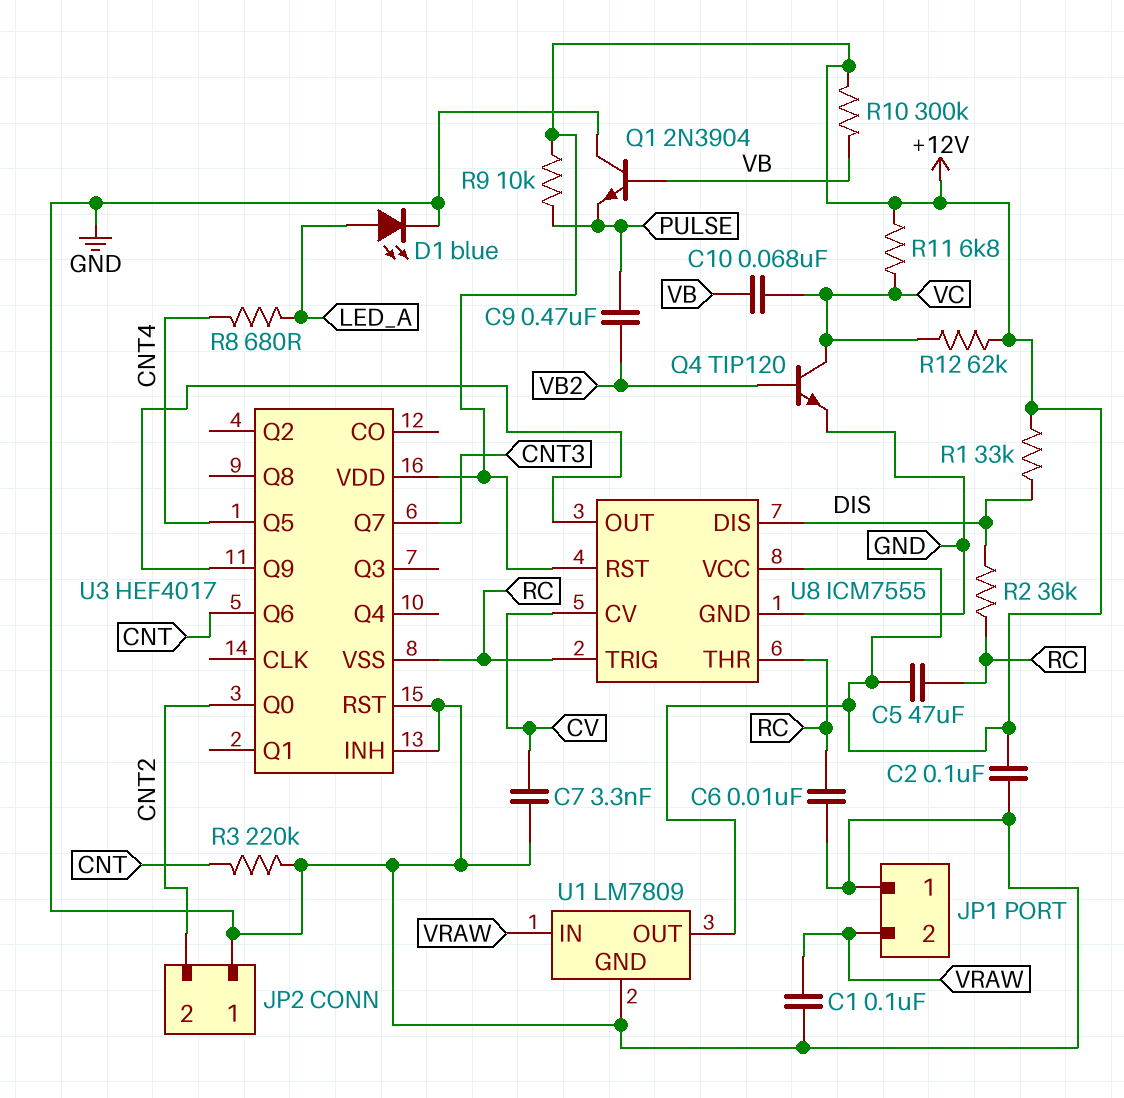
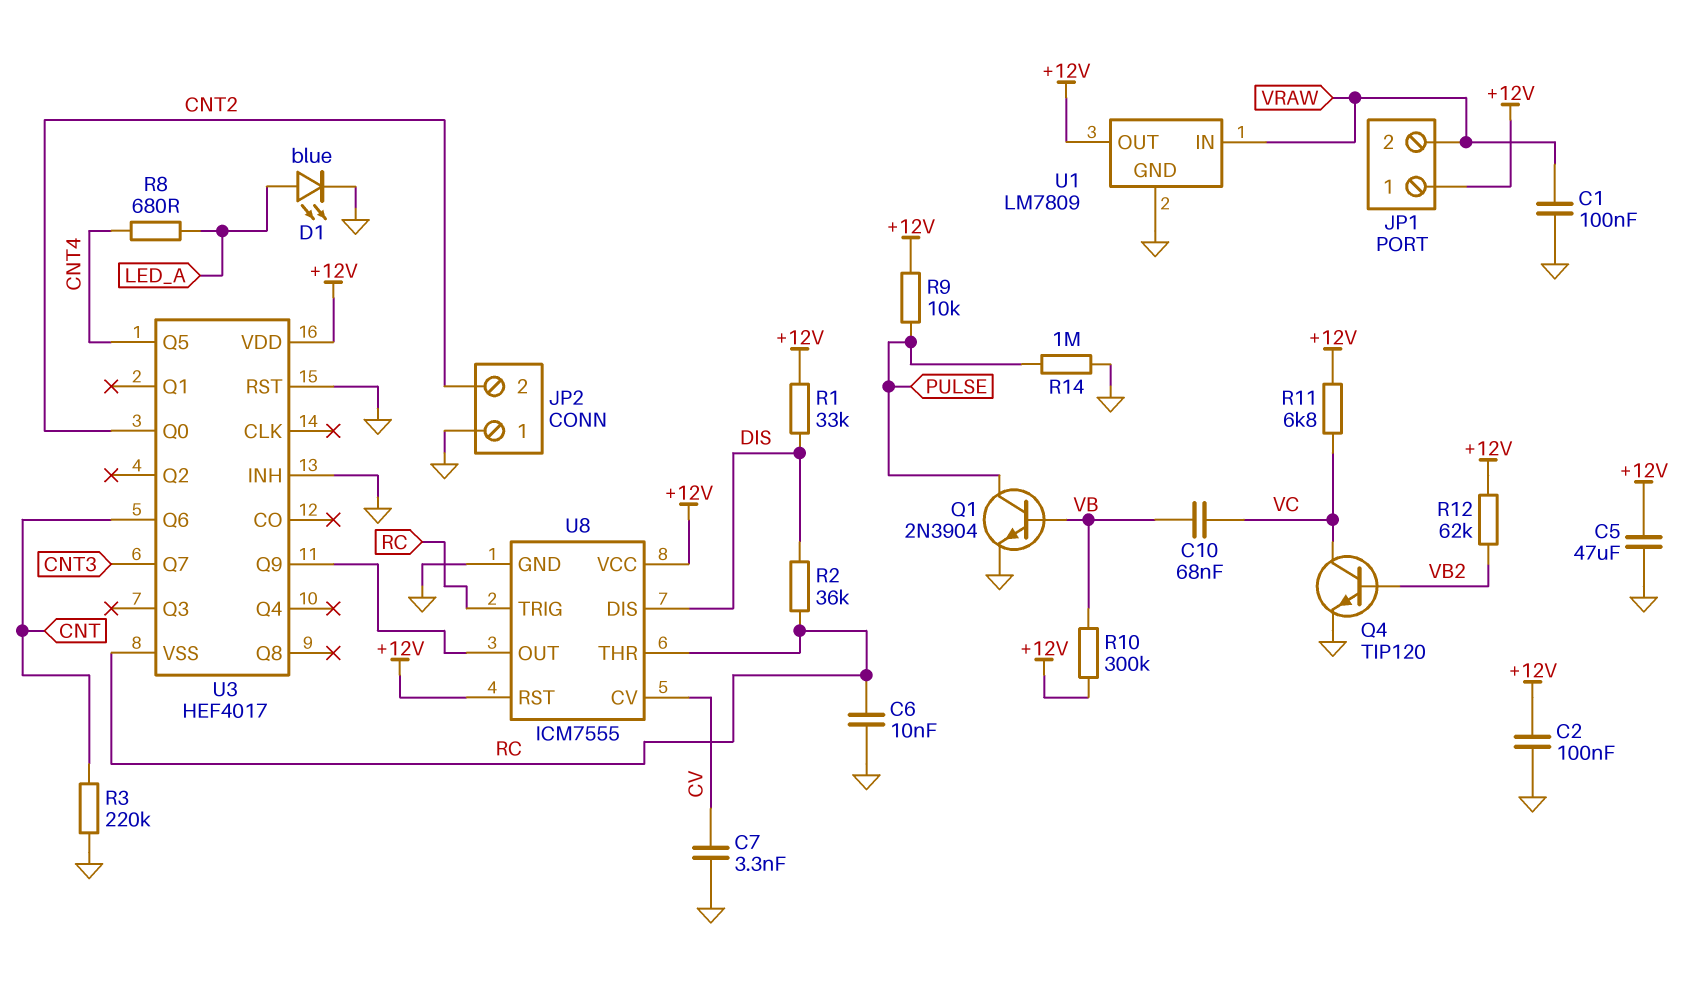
C5: 47uF (+12V, RC) -> 47uF (+12V, GND)
C9: 470nF (PULSE, VB2) -> none
JP1 pin 1: GND -> +12V
Q1: NPN 2N3904 (B VB, C GND, E PULSE) -> NPN 2N3904 (B VB, C PULSE, E GND)
R12: 62k (+12V, VC) -> 62k (+12V, VB2)
R14: none -> 1M (GND, PULSE)

